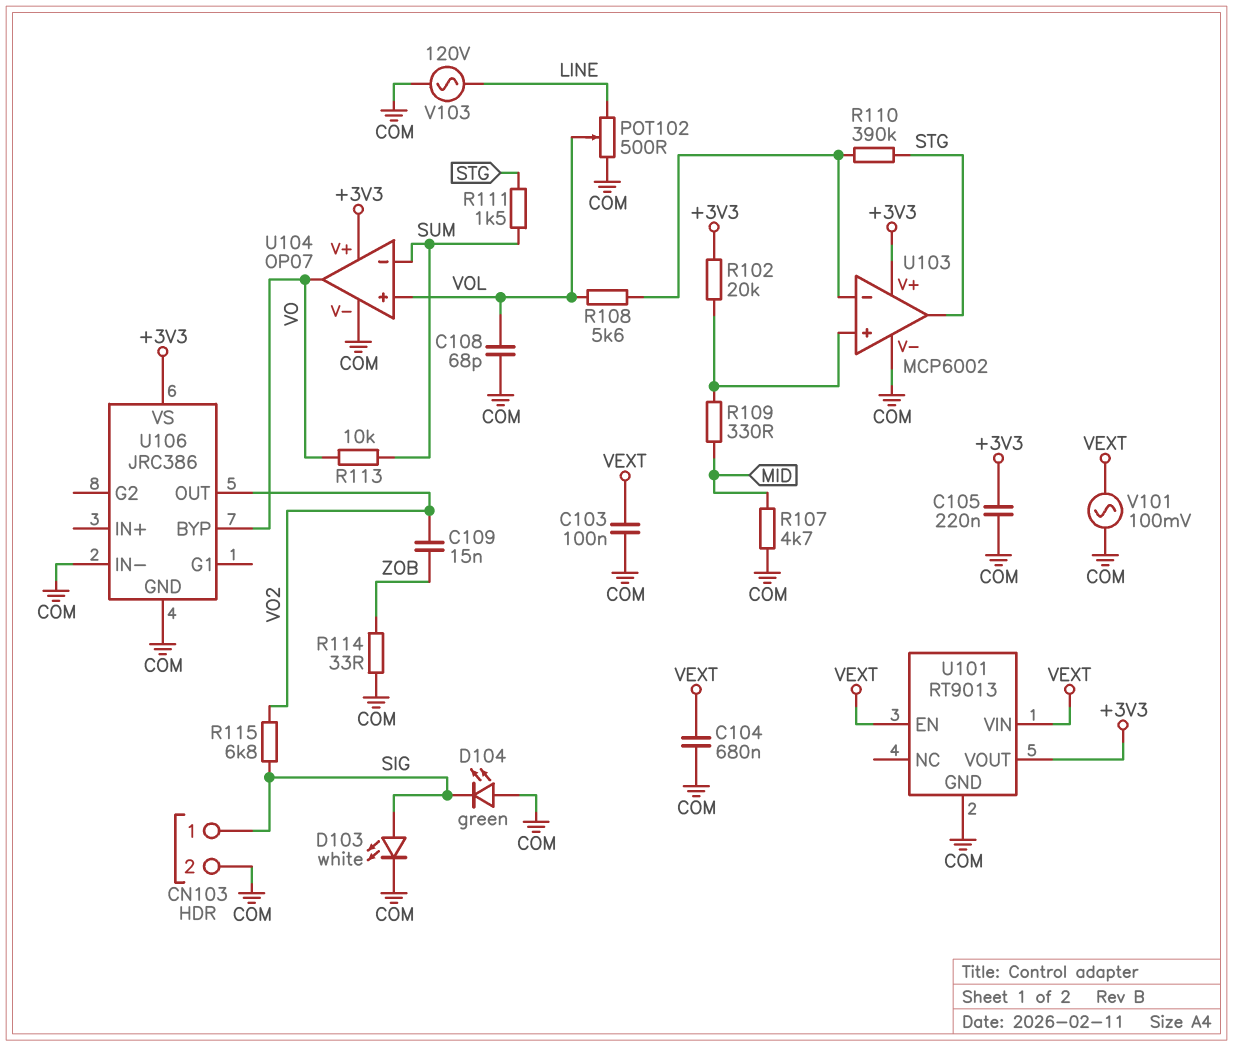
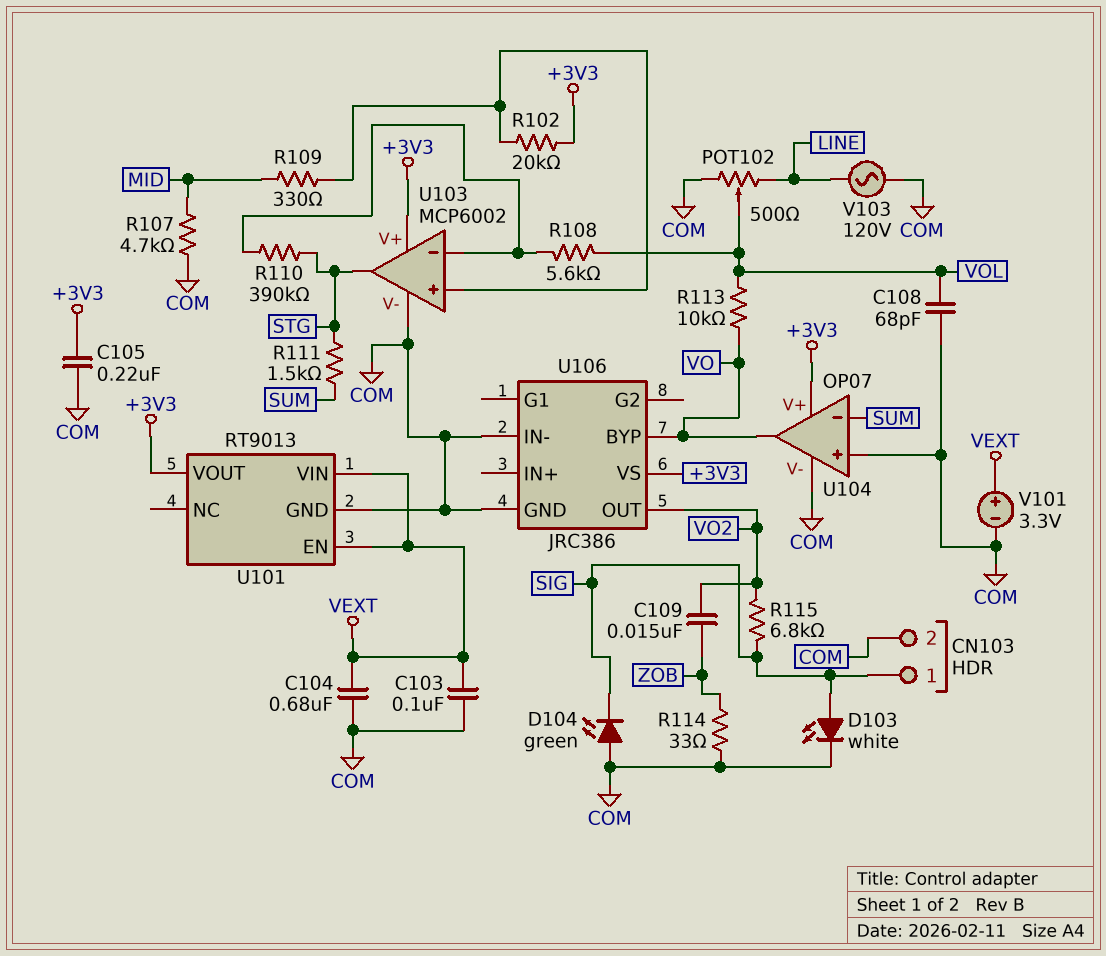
R113: 10k (SUM, VO) -> 10k (VO, VOL)
U104 pin in+: VOL -> COM
V101: AC 100mV (COM, VEXT) -> 3.3V (plus VEXT, minus COM)

